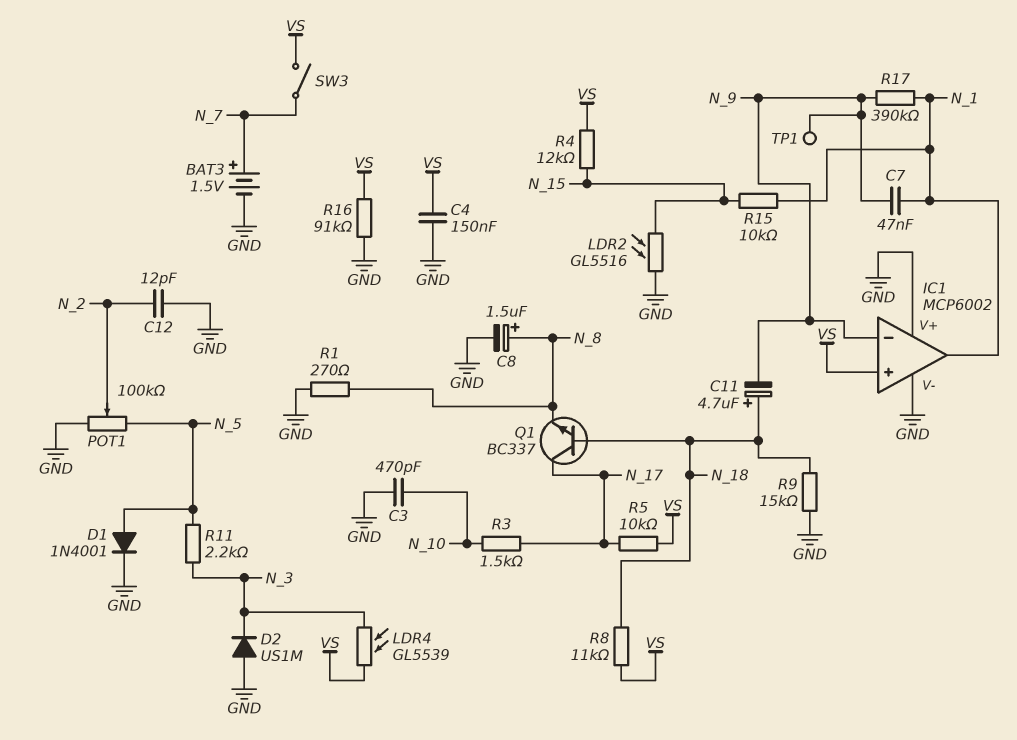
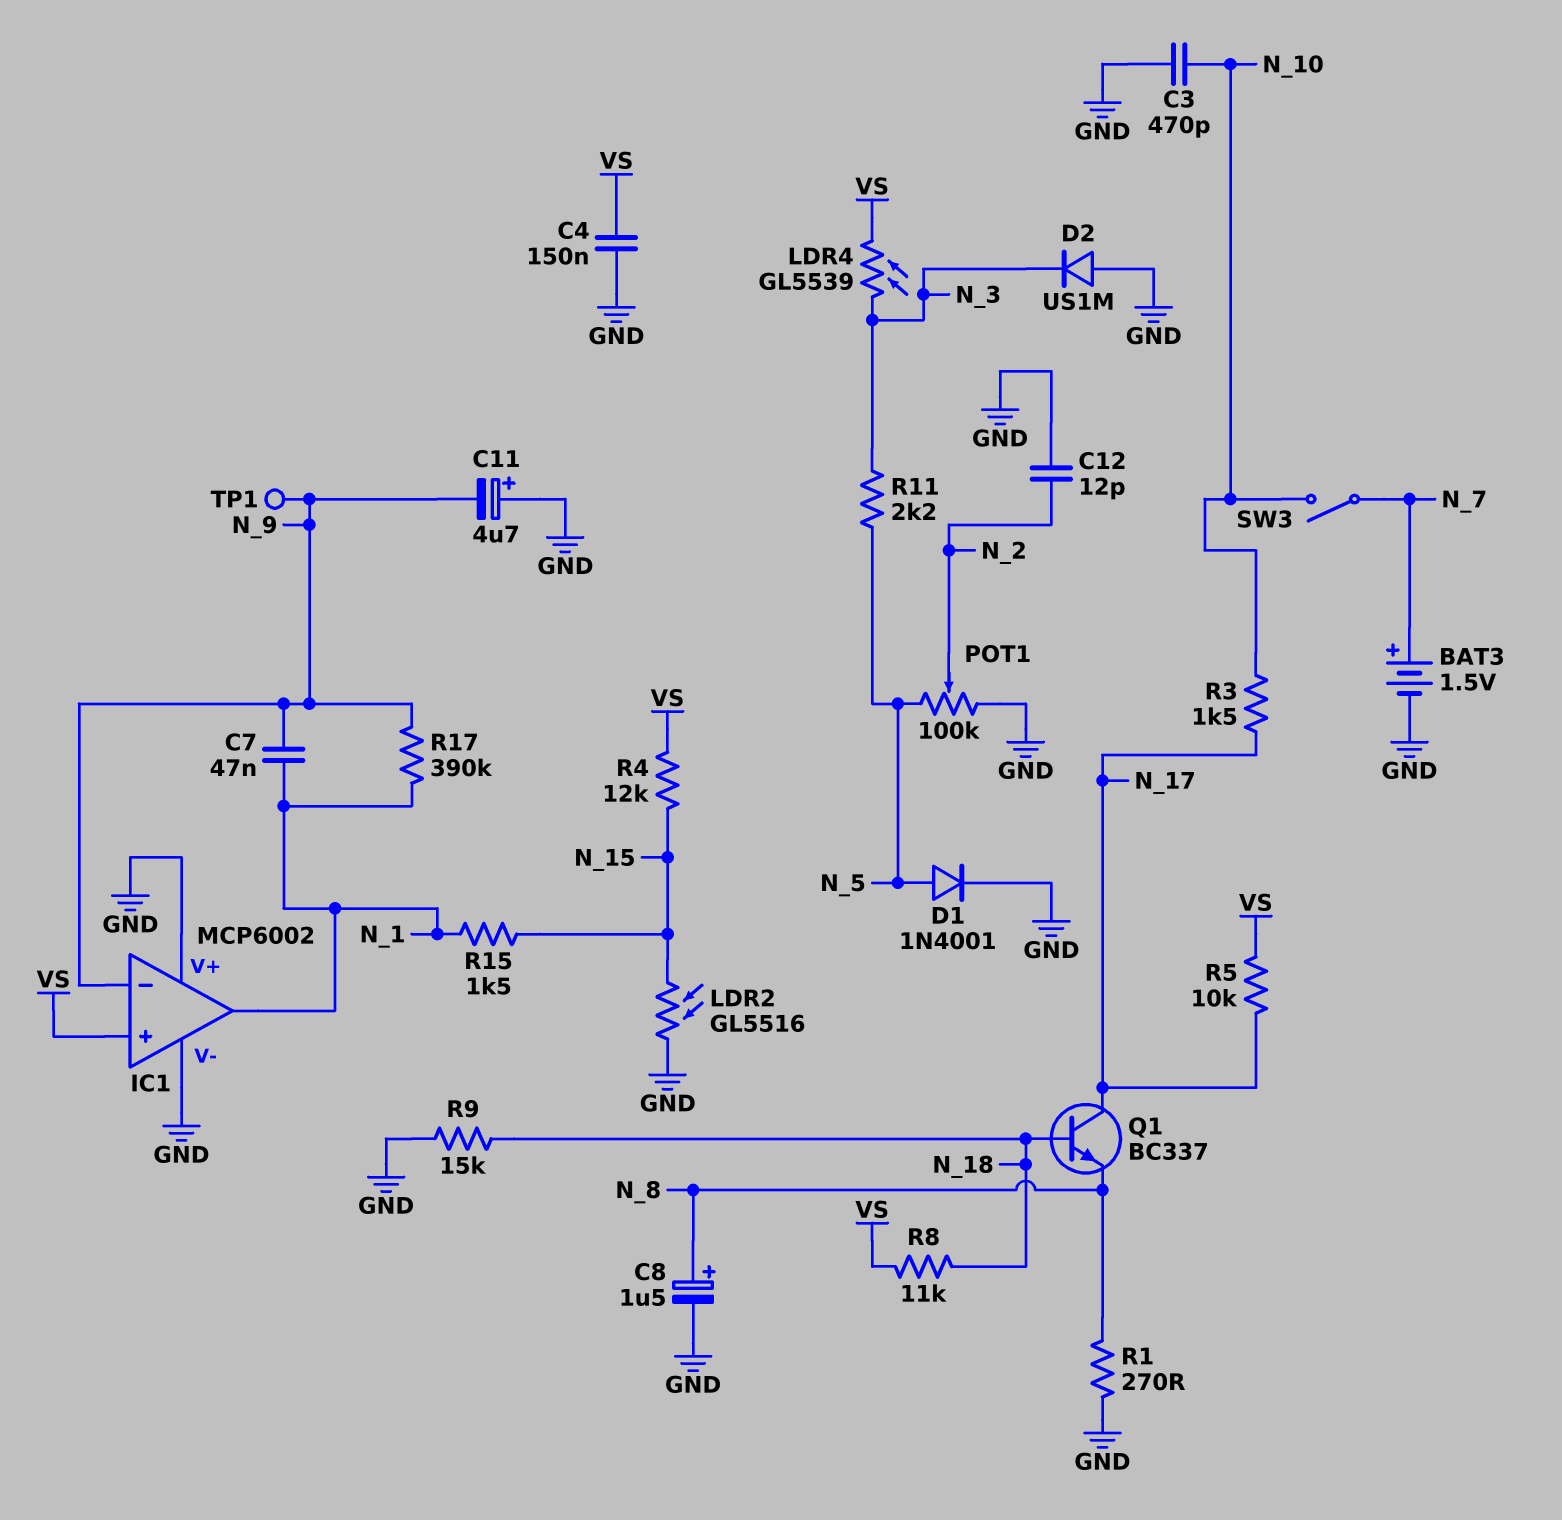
C11: 4.7uF (plus N_18, minus N_9) -> 4.7uF (plus GND, minus N_9)
R15: 10k (N_1, N_15) -> 1.5k (N_1, N_15)
R16: 91k (GND, VS) -> none
SW3: switch (N_7, VS) -> switch (N_7, N_10)

